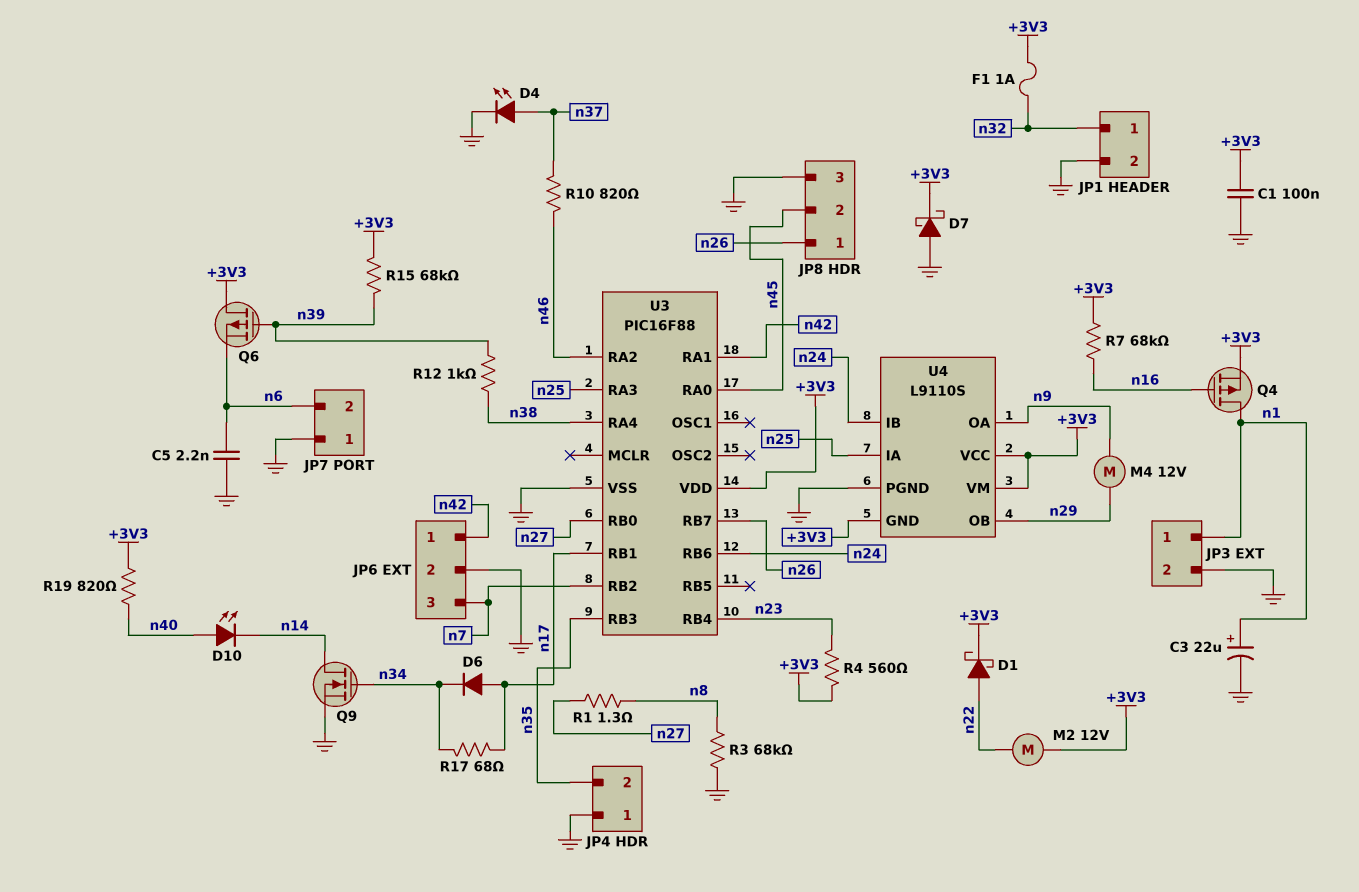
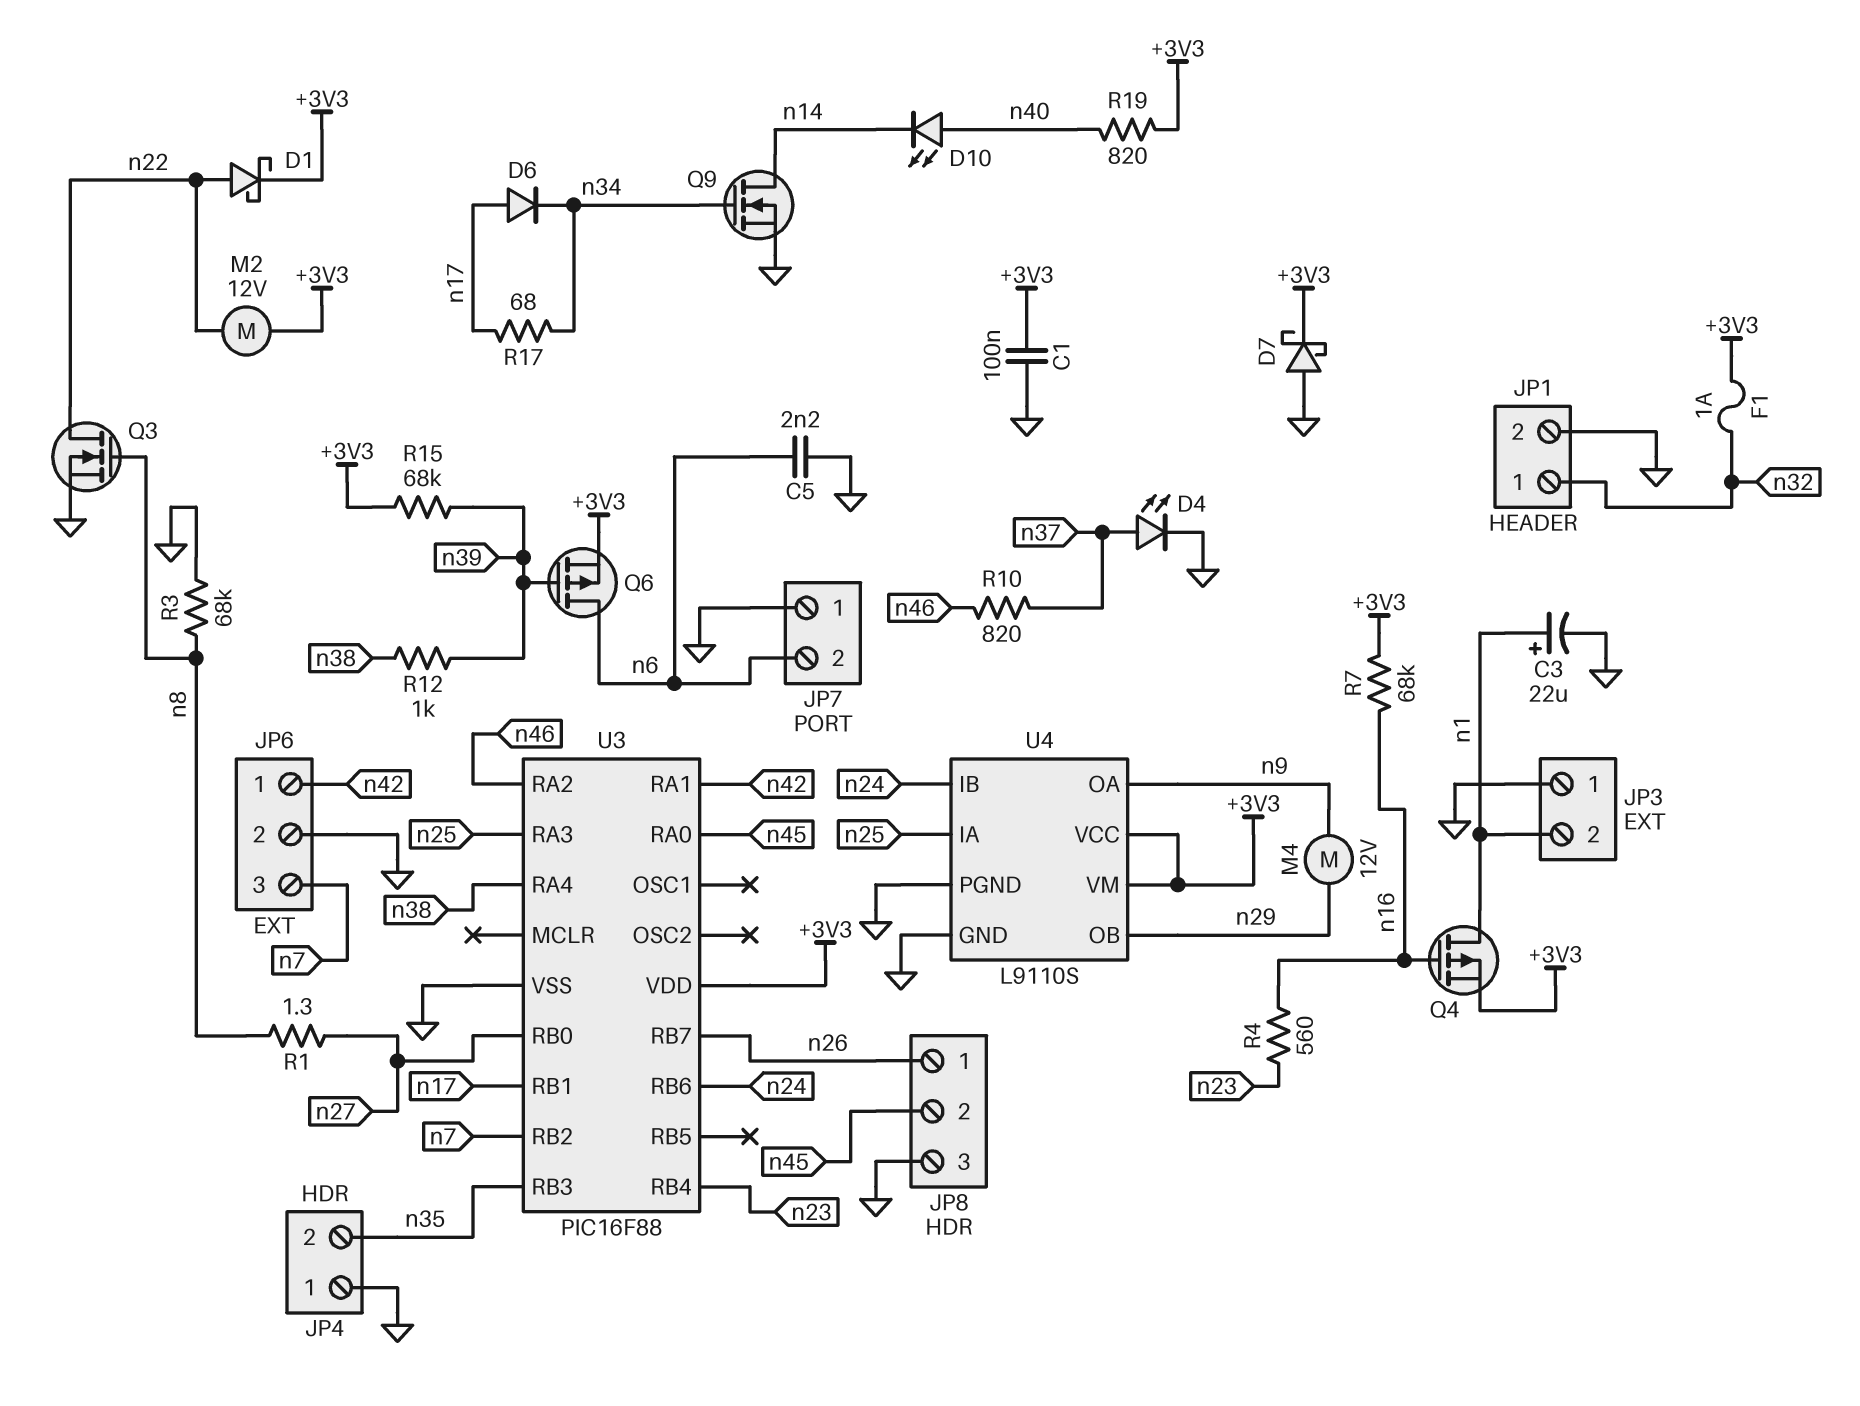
JP3 pin 1: n1 -> GND
JP3 pin 2: GND -> n1
Q3: none -> NMOS (G n8, D n22, S GND)
Q6: PMOS (G n39, D +3V3, S n6) -> PMOS (G n39, D n6, S +3V3)
R4: 560 (+3V3, n23) -> 560 (n16, n23)
U4 pin GND: +3V3 -> GND

